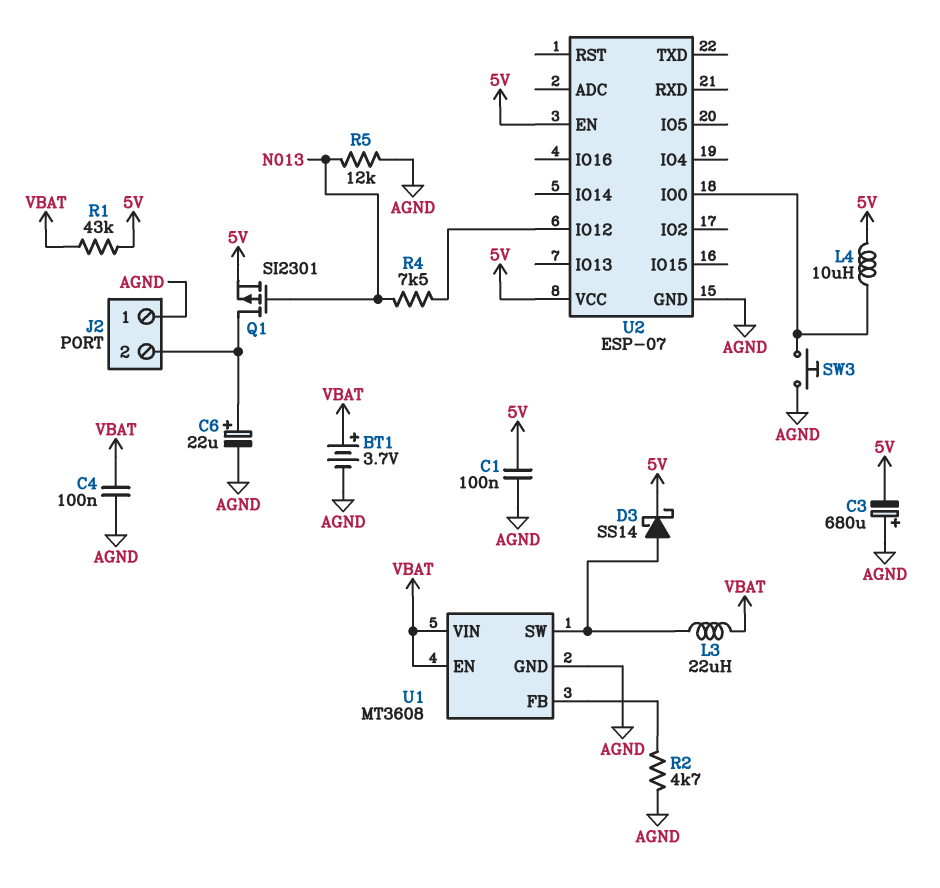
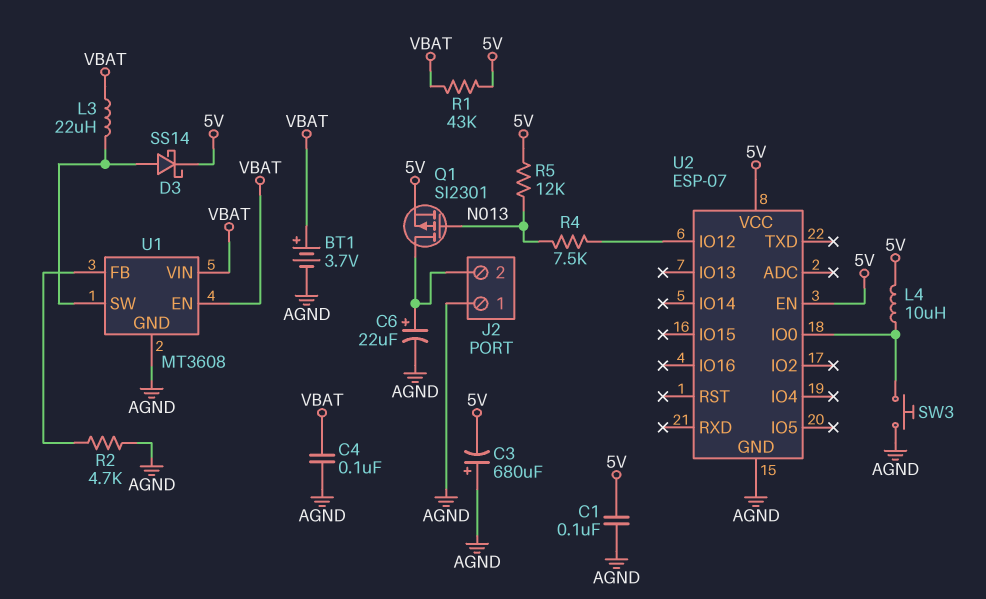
R5: 12k (AGND, N013) -> 12k (5V, N013)

